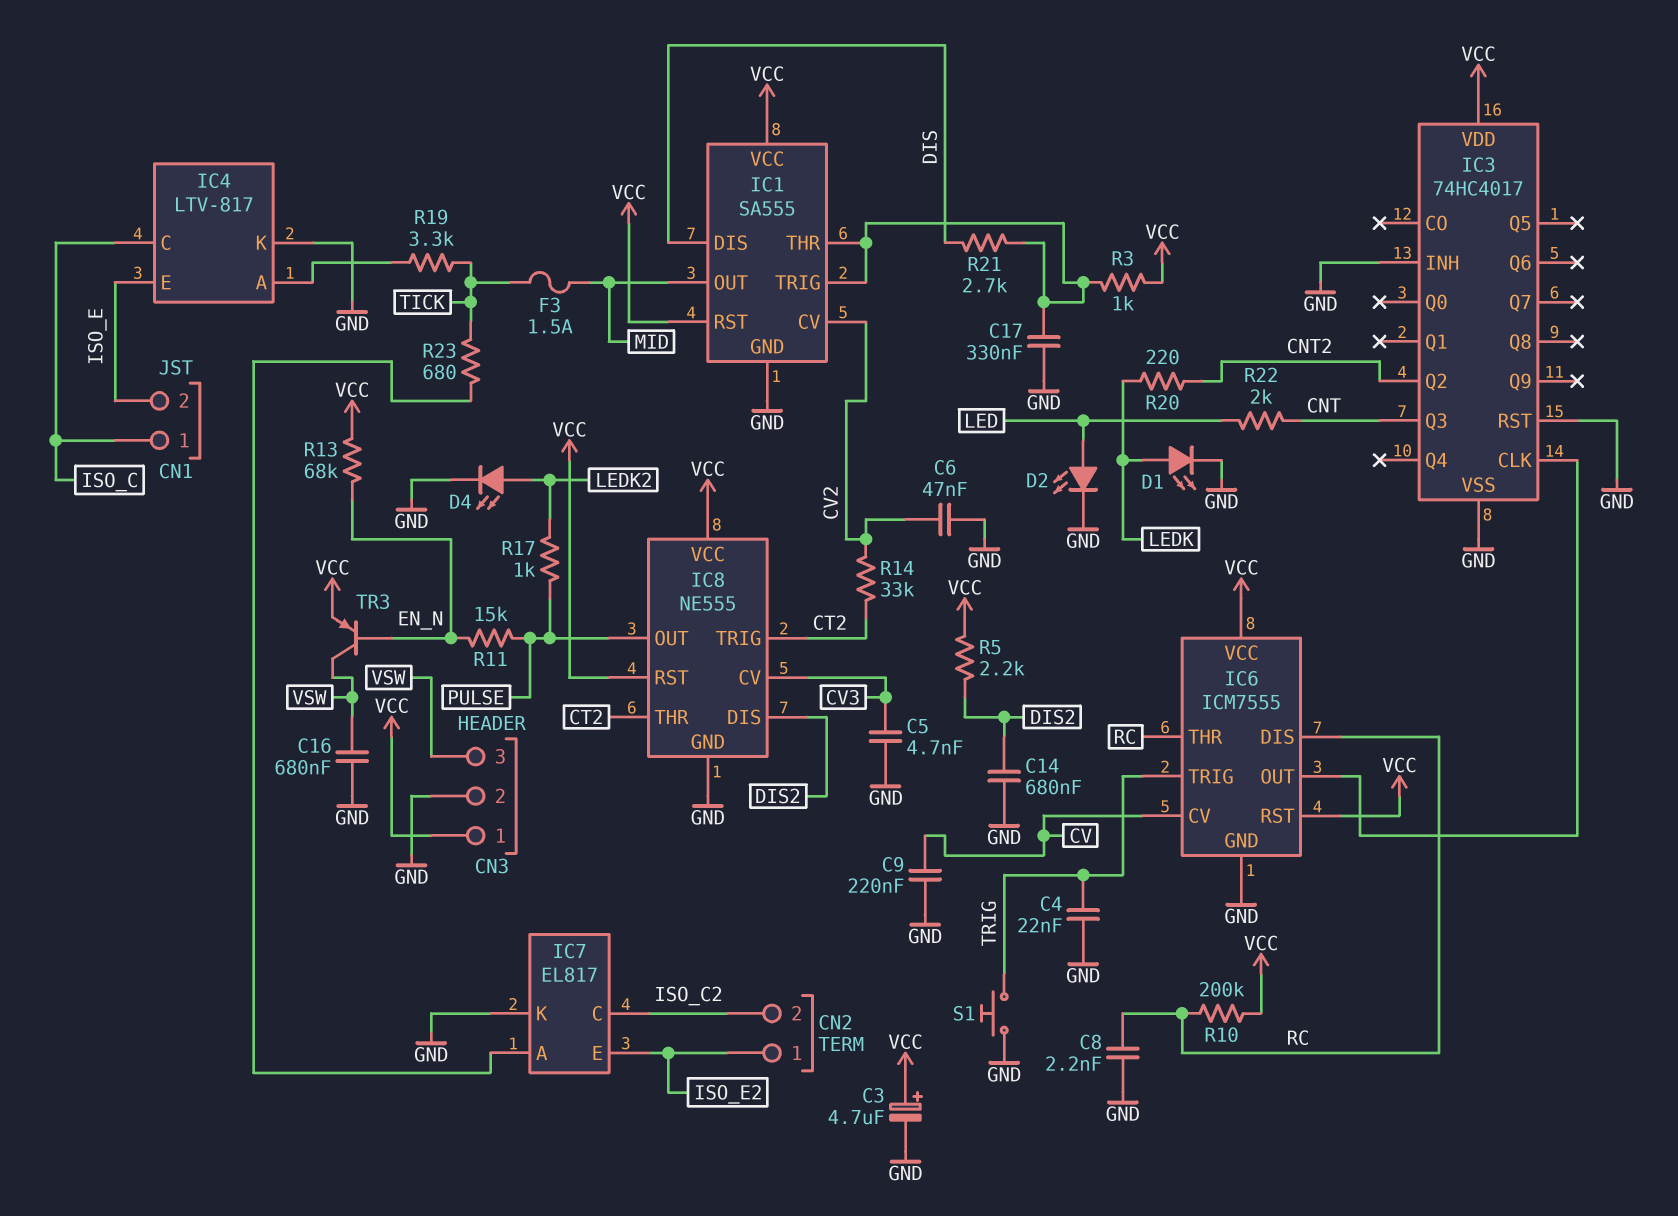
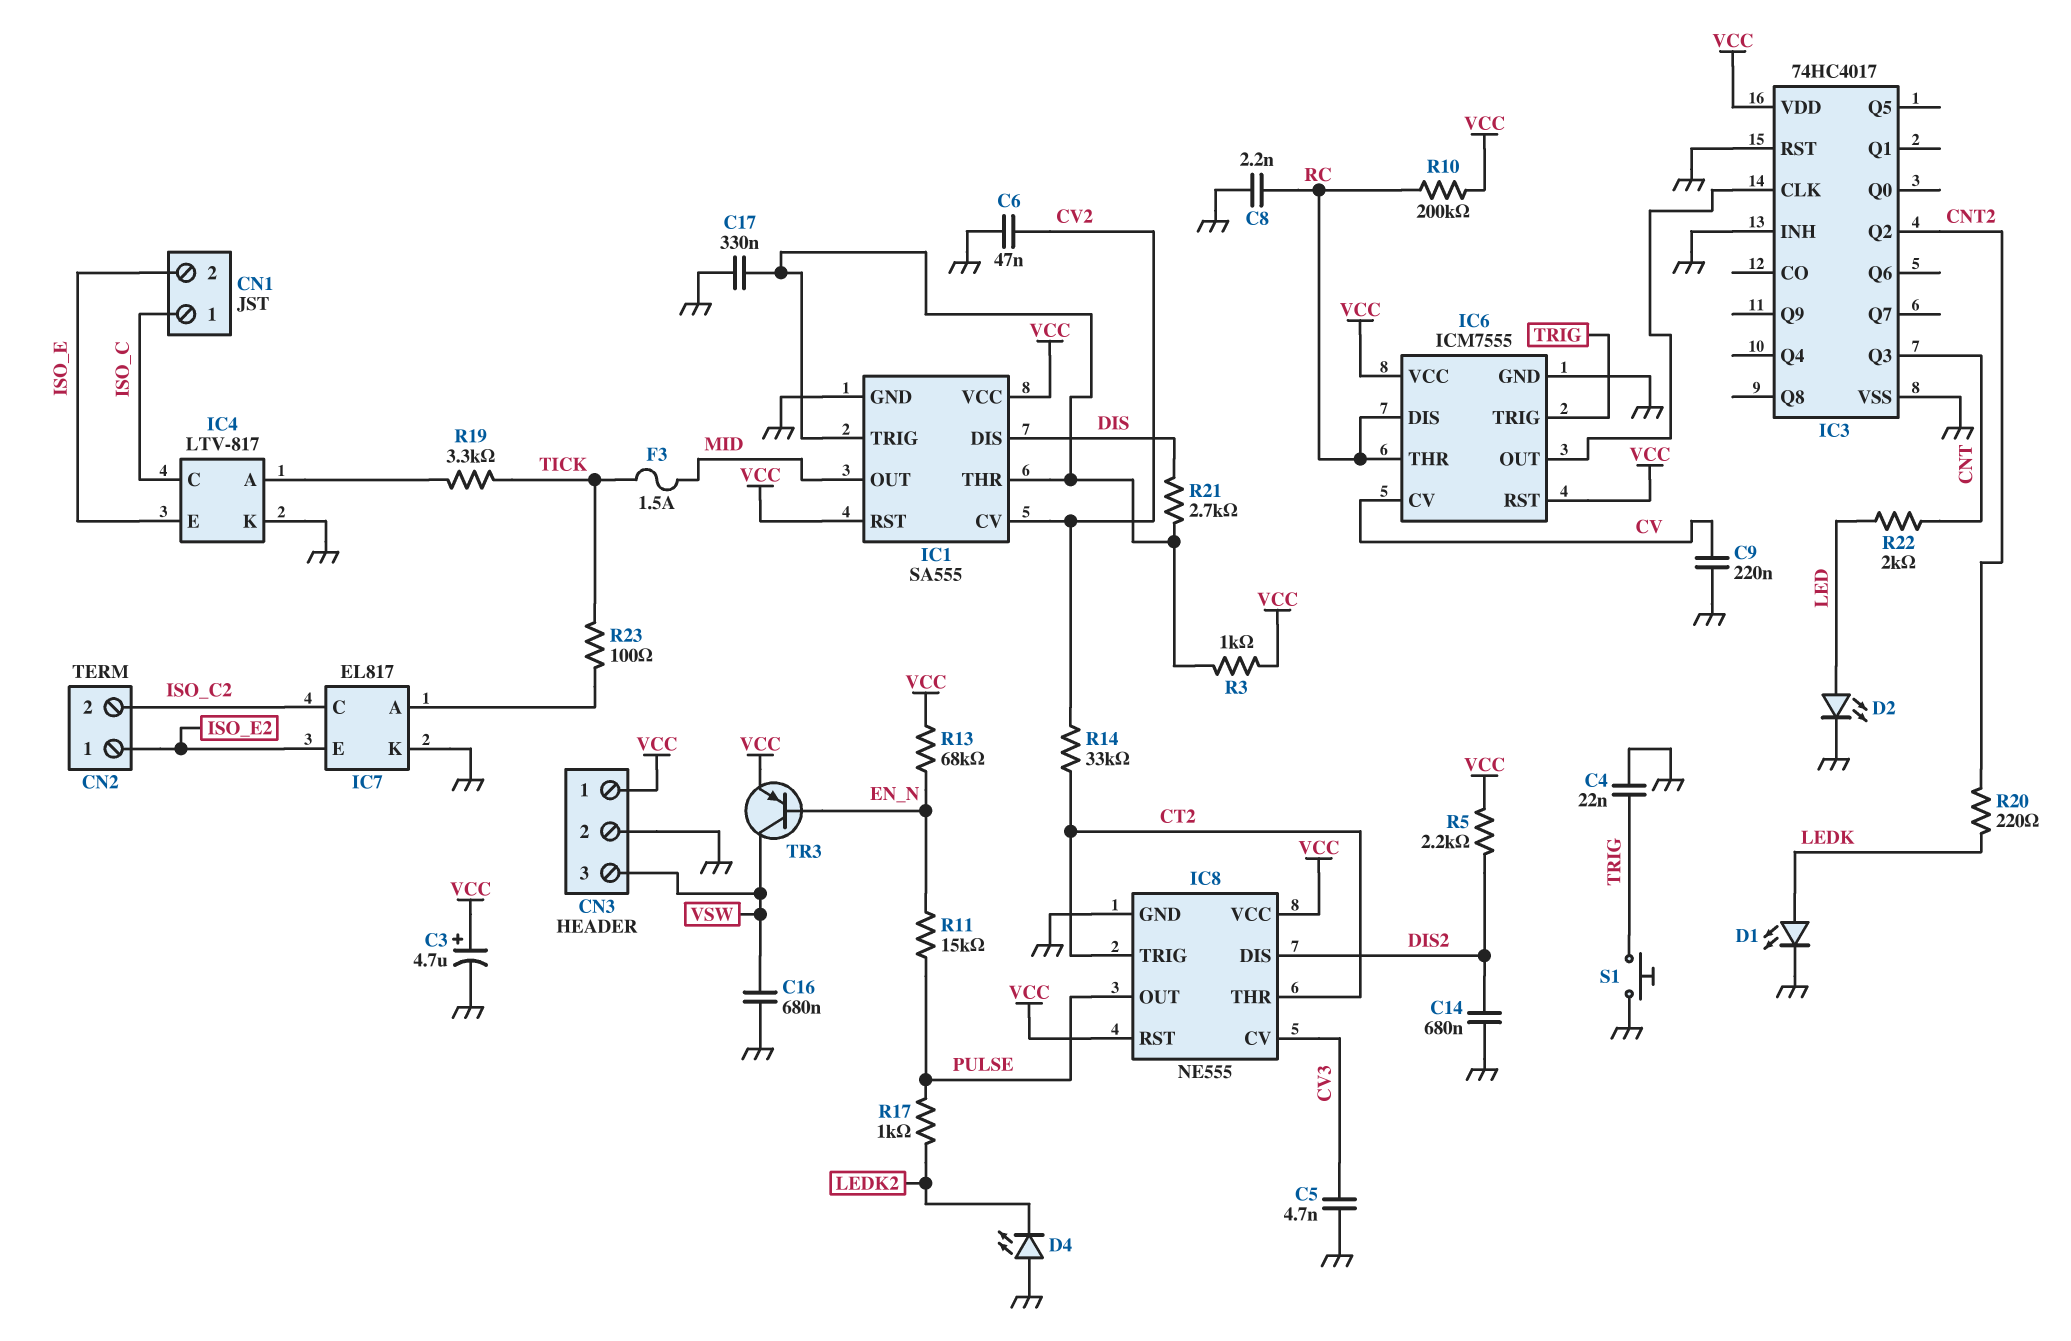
D4: LED (A LEDK2, K GND) -> LED (A GND, K LEDK2)
R23: 680 (IC7/A, TICK) -> 100 (IC7/A, TICK)

